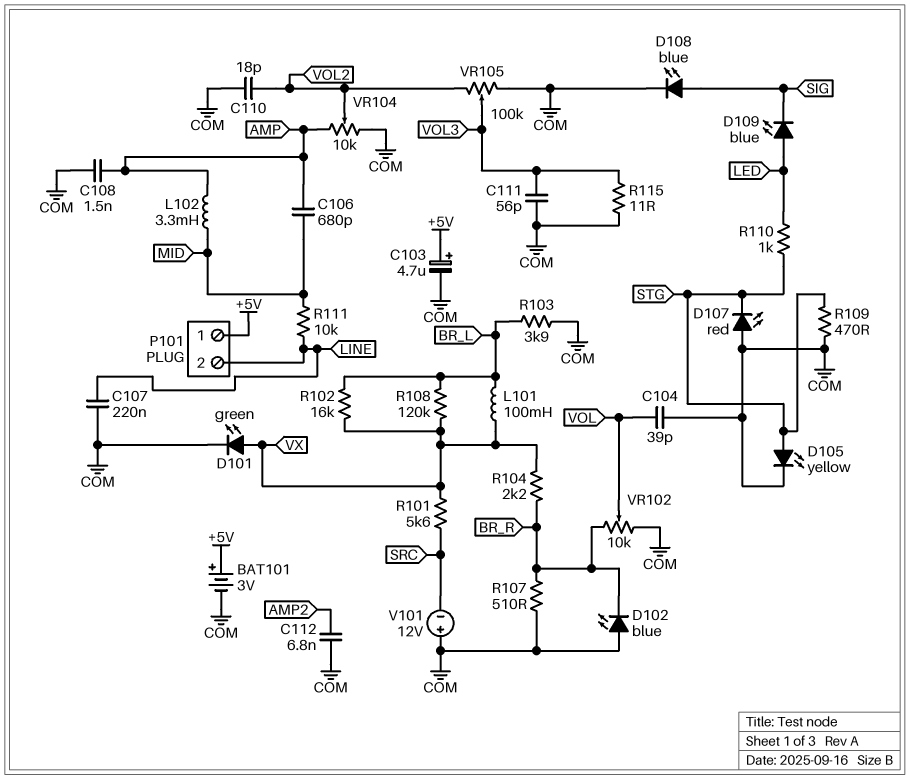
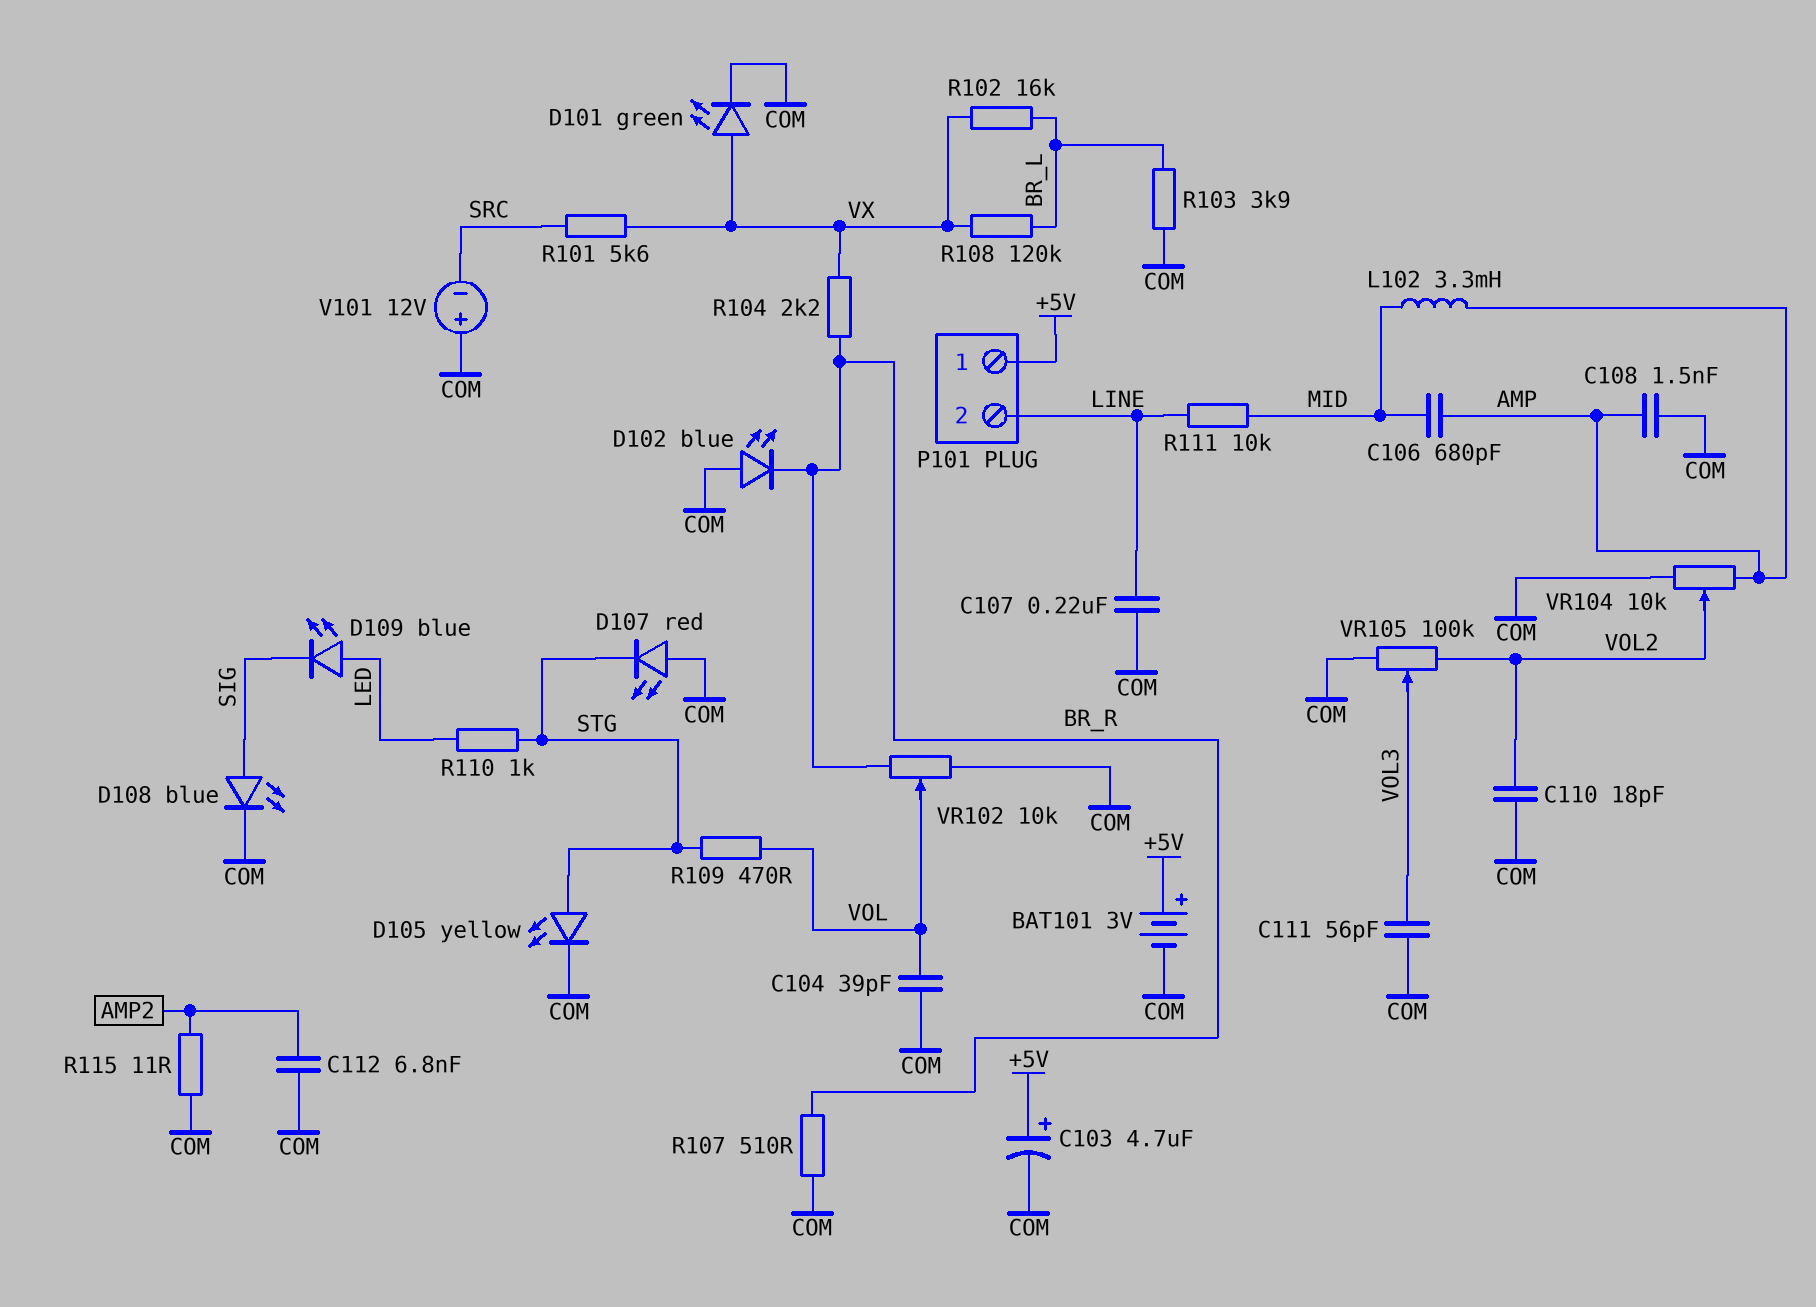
L101: 100mH (BR_L, VX) -> none
R109: 470 (COM, STG) -> 470 (STG, VOL)
R115: 11 (COM, VOL3) -> 11 (AMP2, COM)

